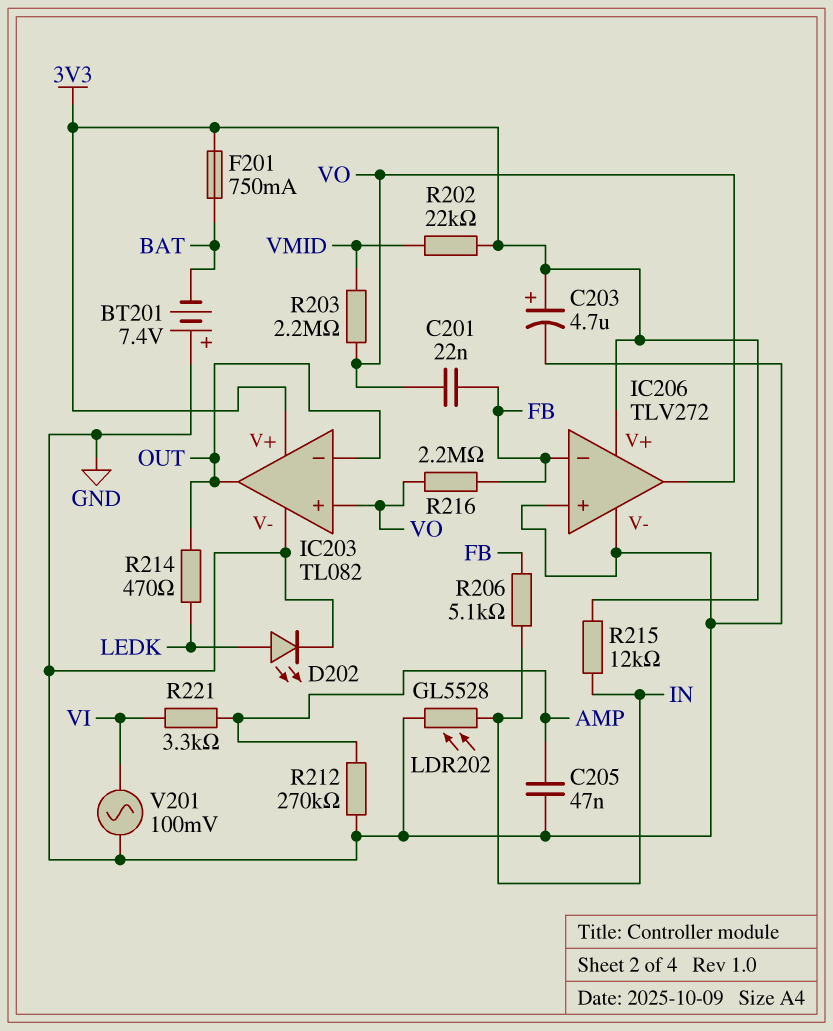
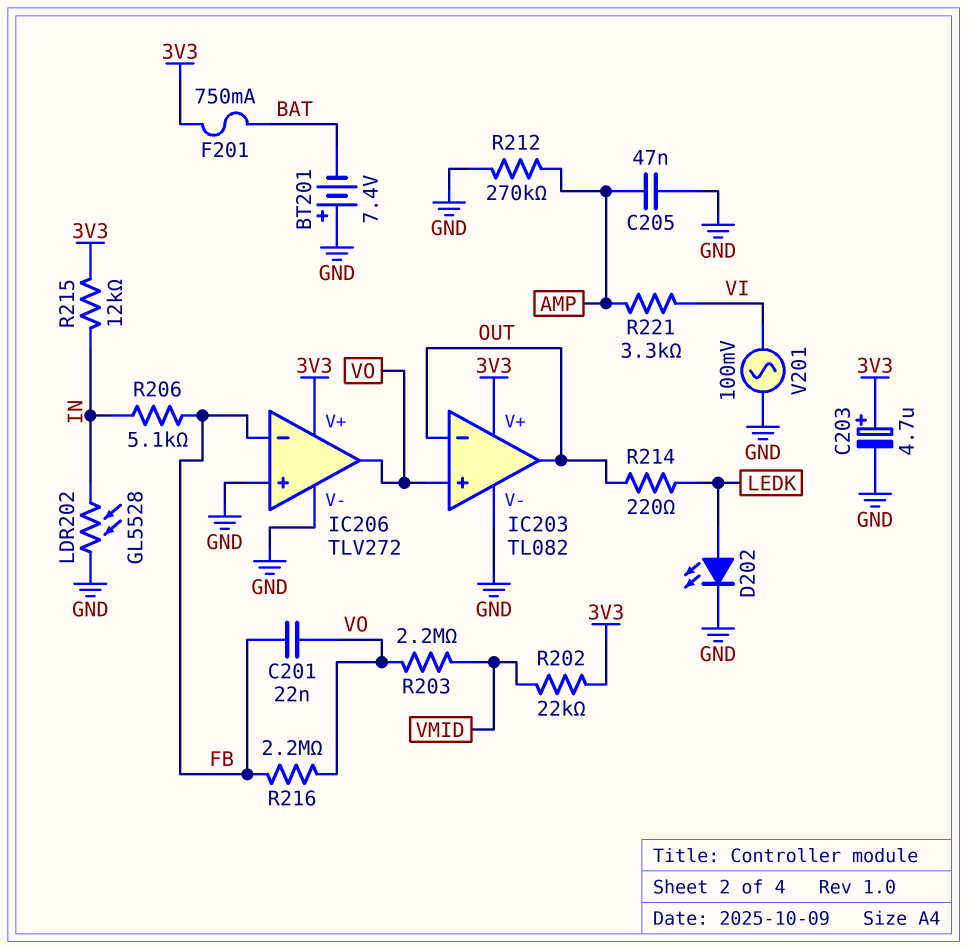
R214: 470 (LEDK, OUT) -> 220 (LEDK, OUT)

